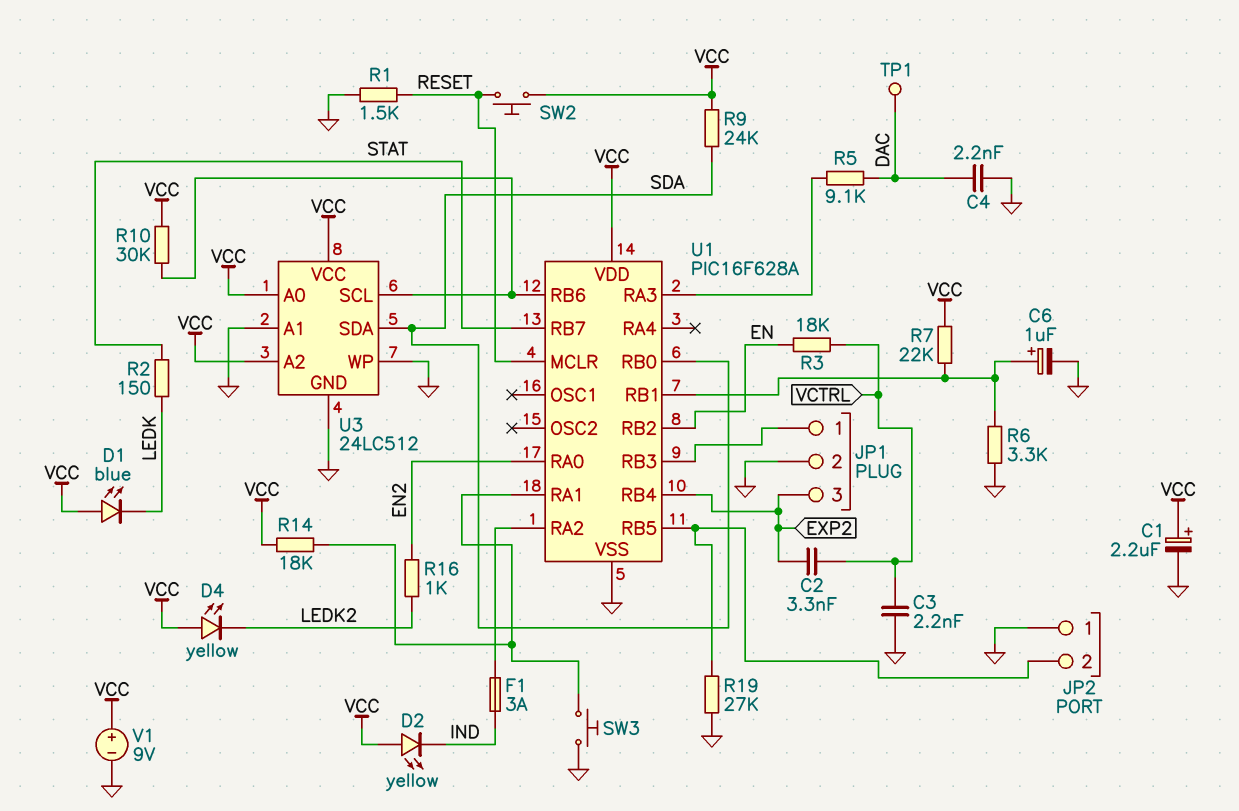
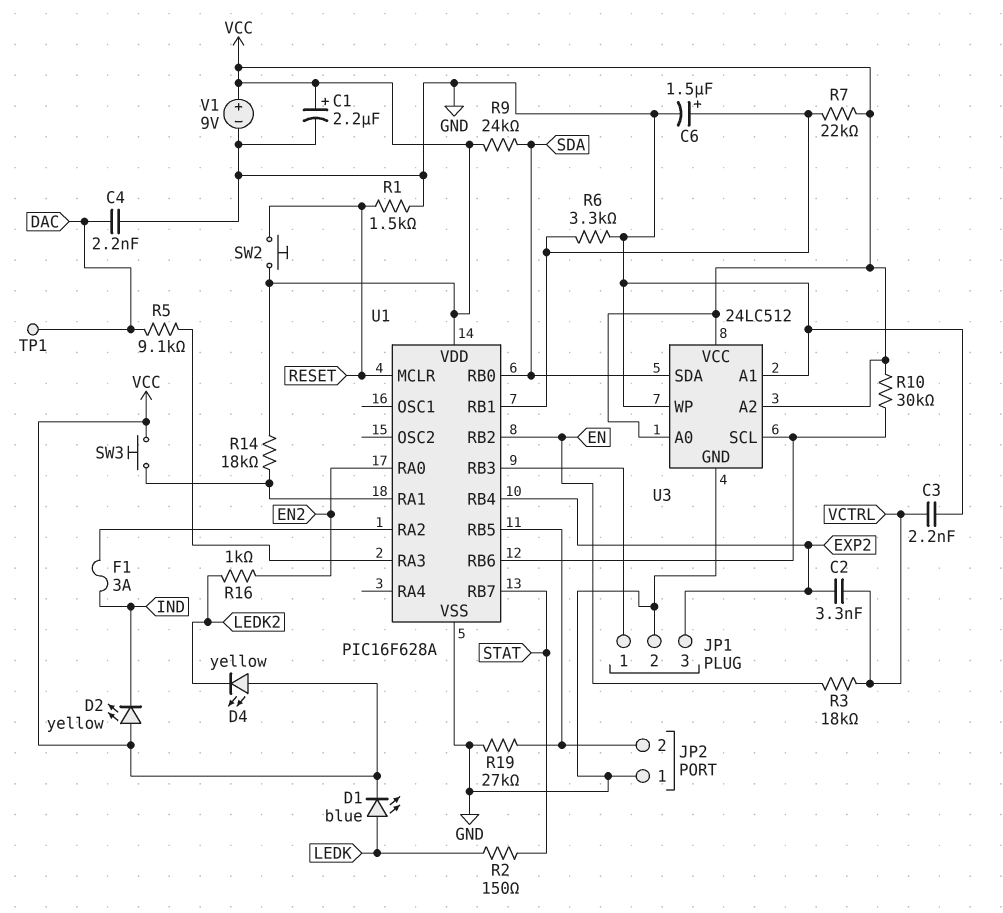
C6: 1uF (plus U1/RB1, minus GND) -> 1.5uF (plus U1/RB1, minus GND)
D1: LED blue (A VCC, K LEDK) -> LED blue (A LEDK, K VCC)
SW3: button (GND, U1/RA1) -> button (U1/RA1, VCC)

